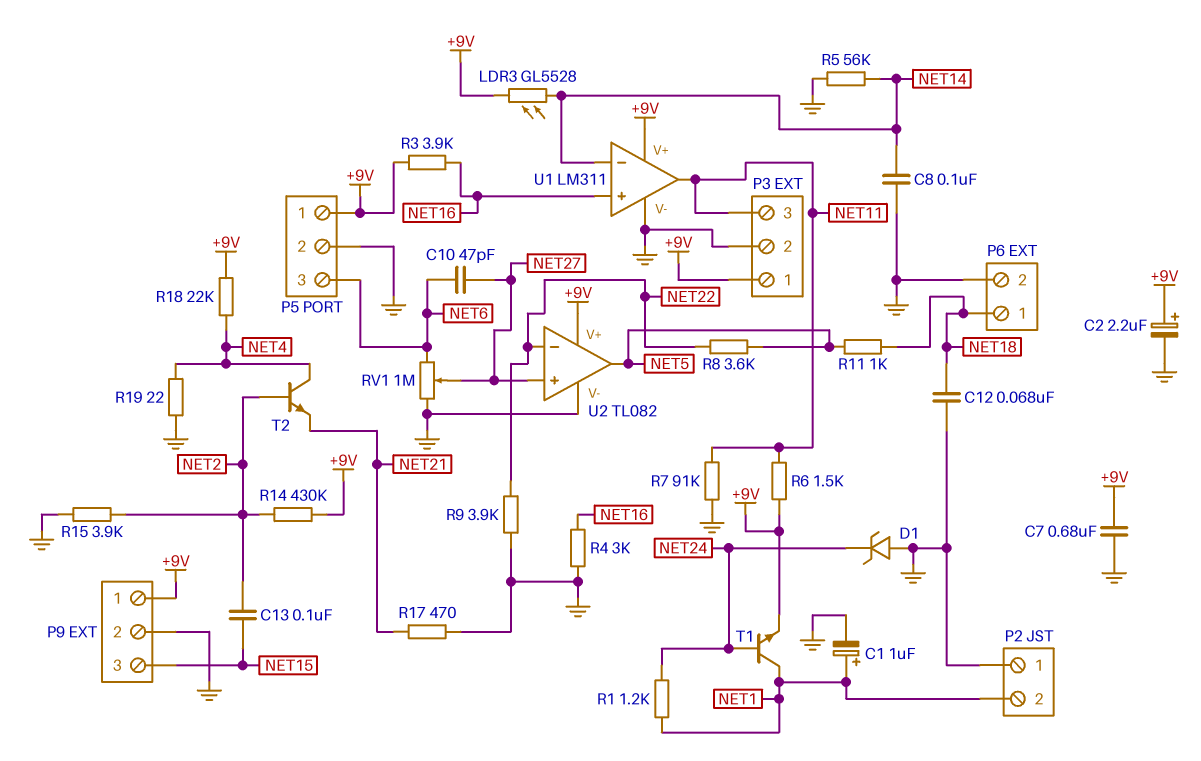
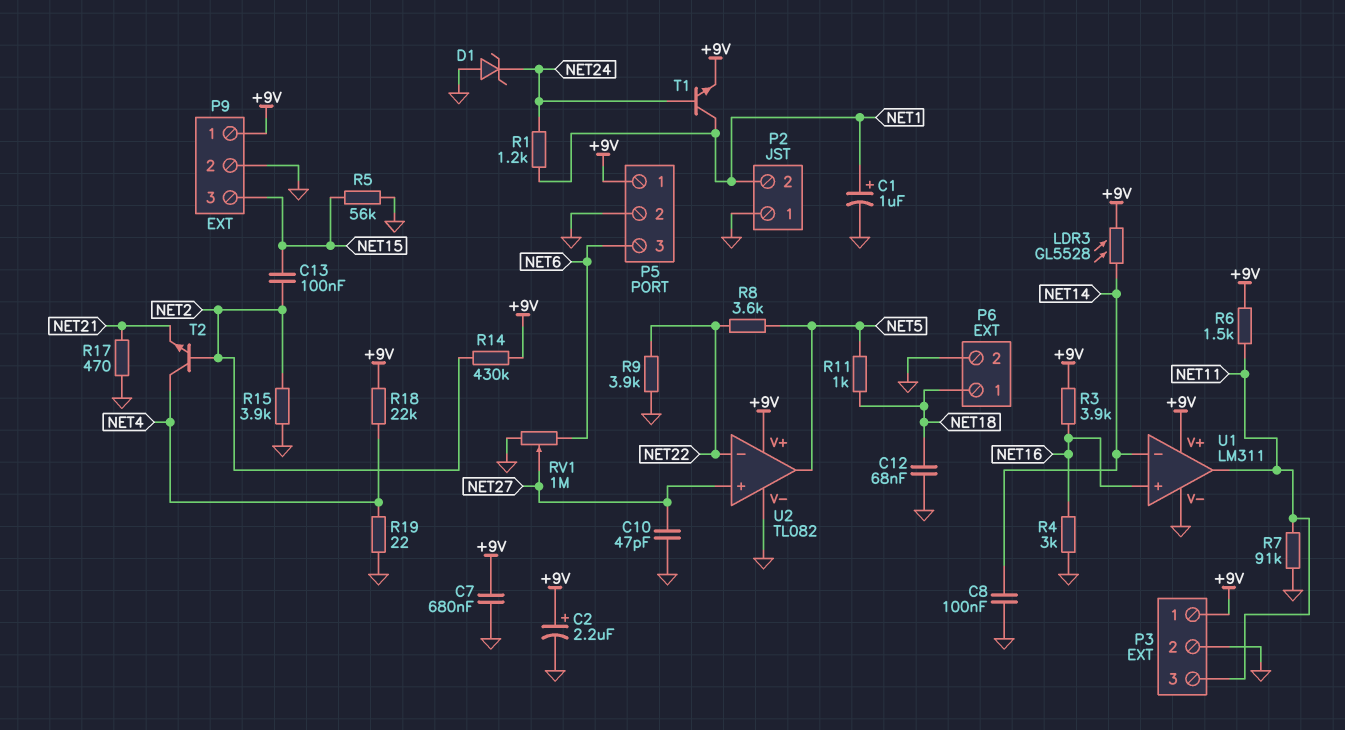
C10: 47pF (NET6, NET27) -> 47pF (GND, NET27)
R5: 56k (GND, NET14) -> 56k (GND, NET15)

